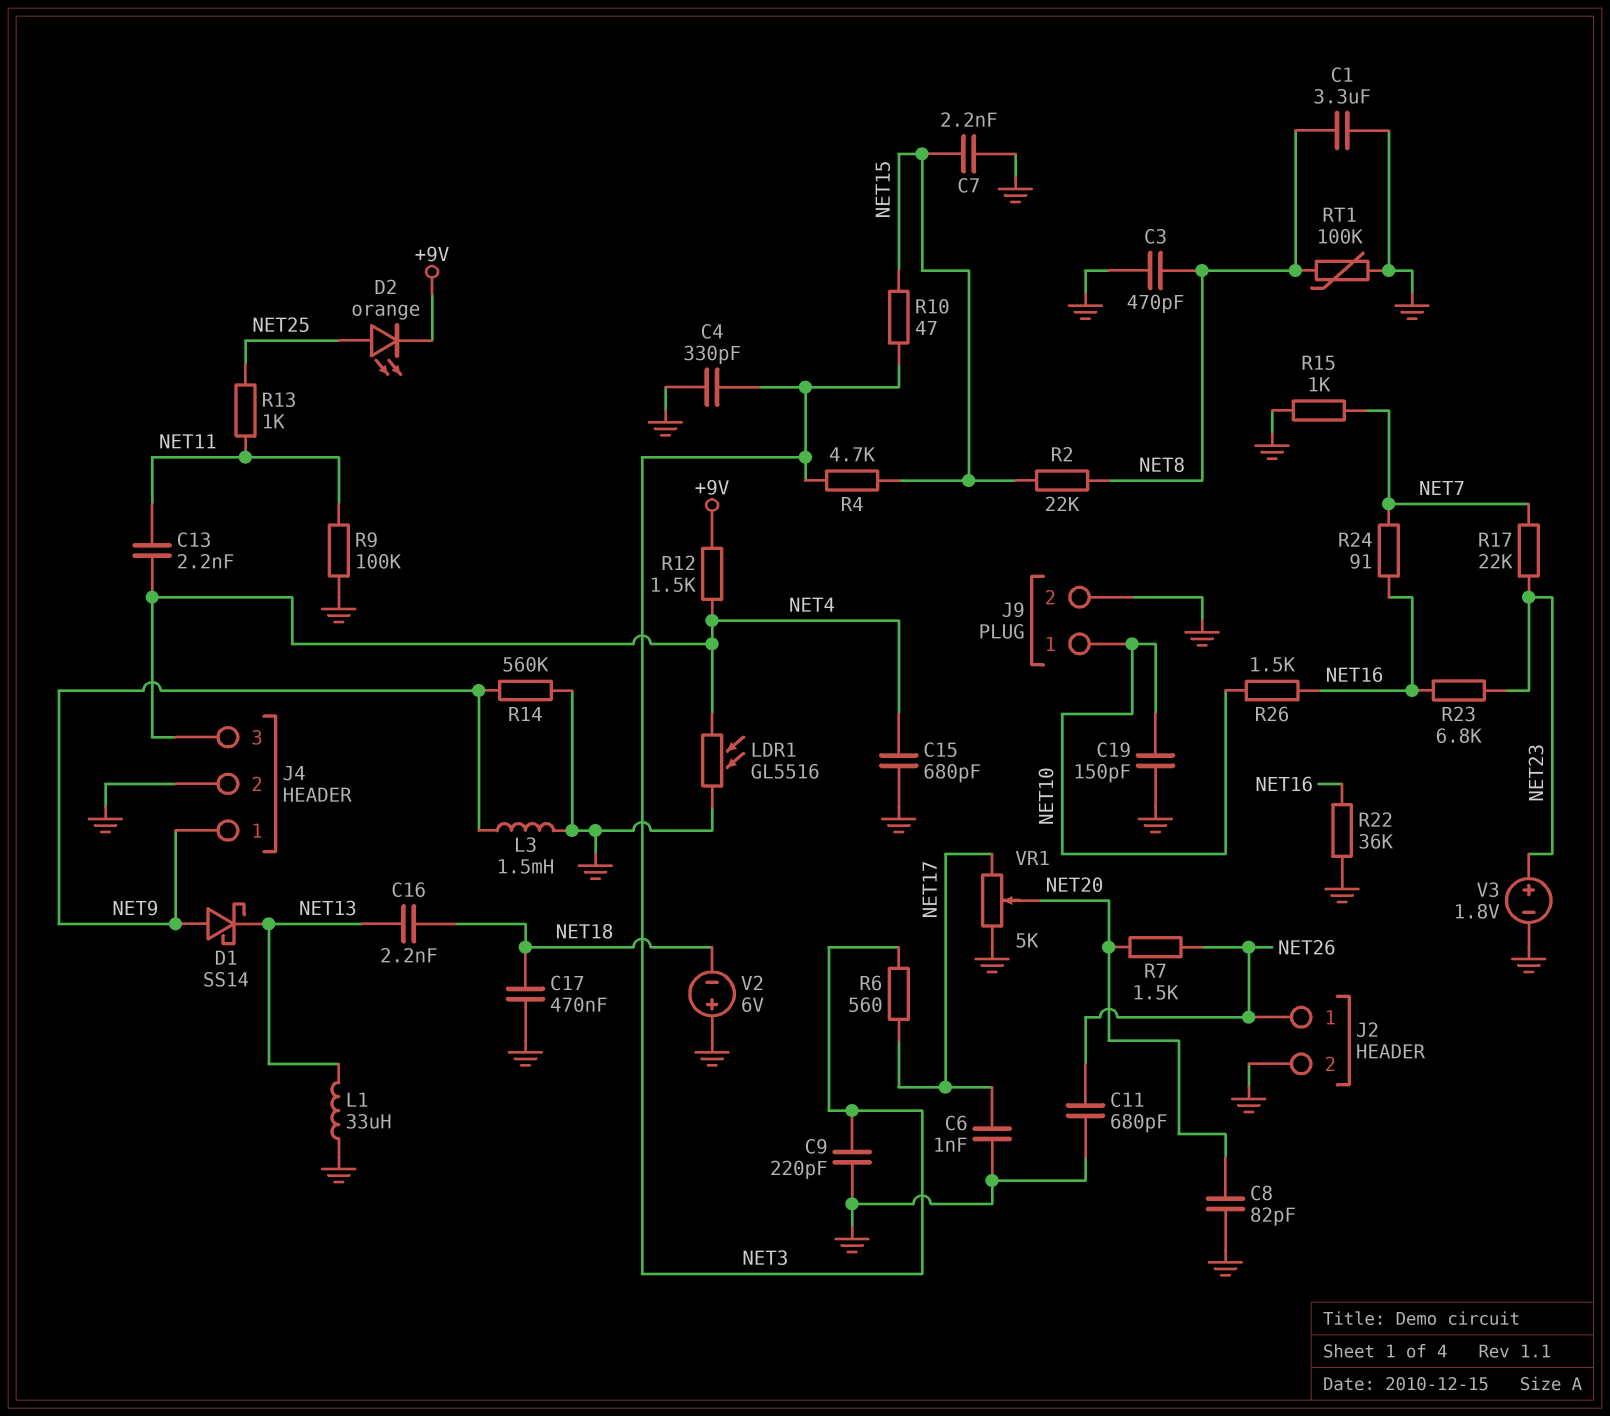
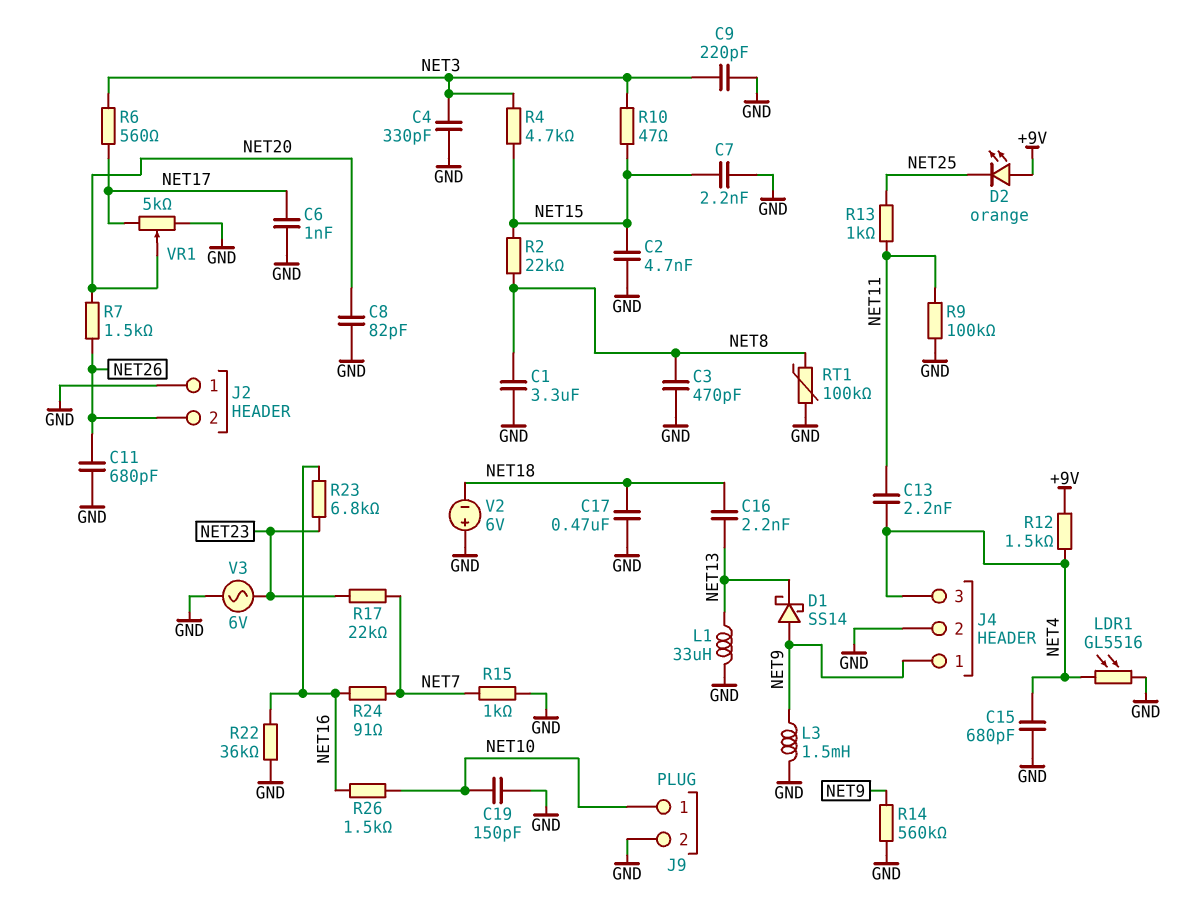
C2: none -> 4.7nF (GND, NET15)
D2: LED orange (A NET25, K +9V) -> LED orange (A +9V, K NET25)
J2 pin 1: NET26 -> GND
J2 pin 2: GND -> NET26
V3: 1.8V (plus NET23, minus GND) -> AC 6V (GND, NET23)

